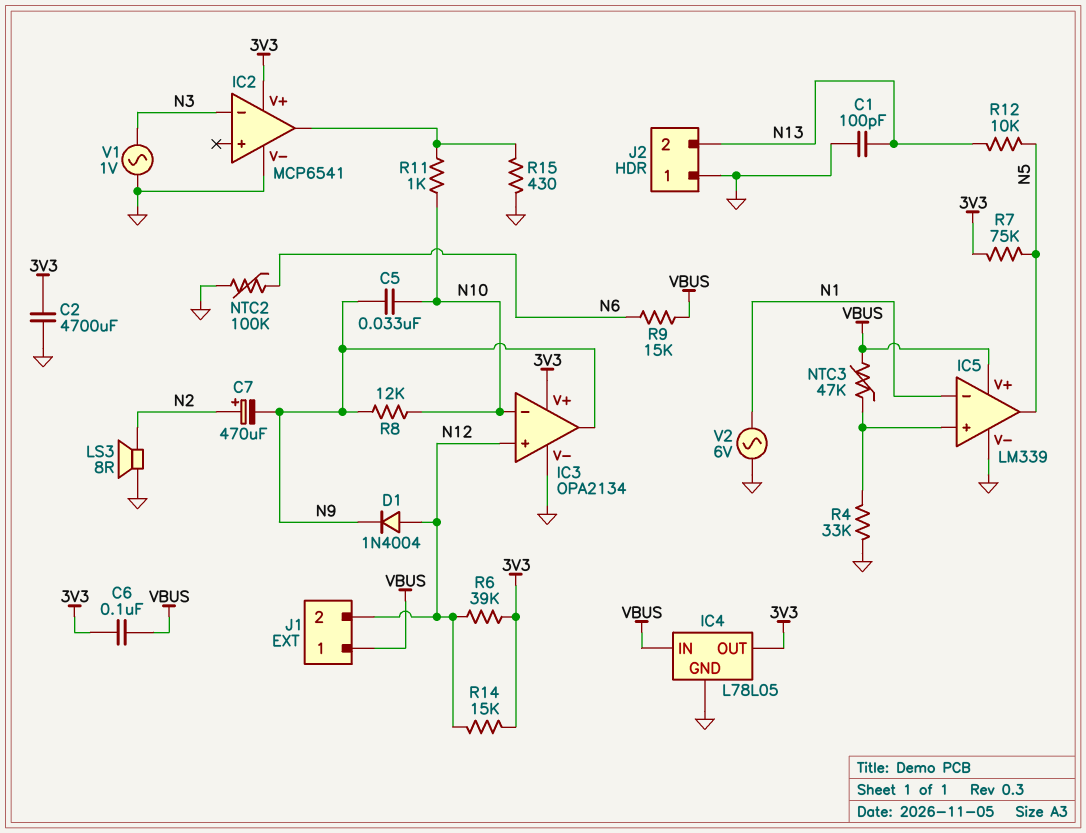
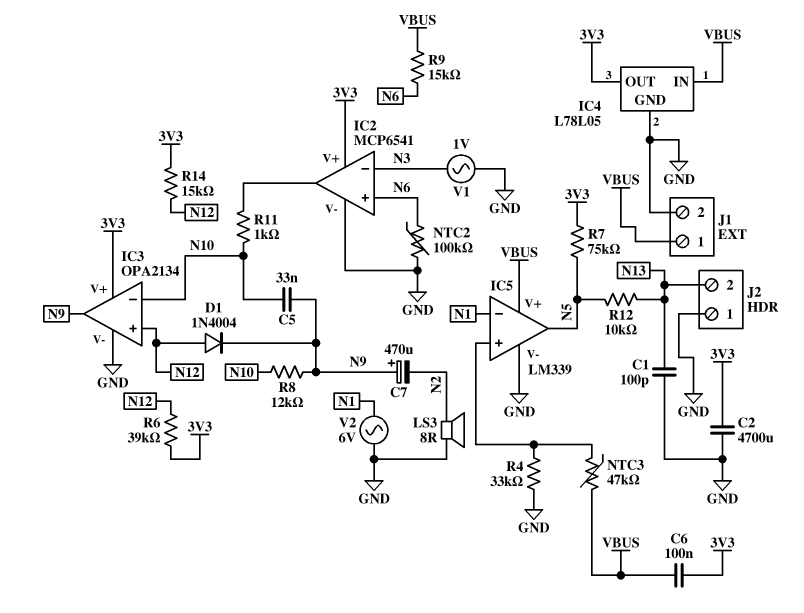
C7: 470uF (plus N2, minus N9) -> 470uF (plus N9, minus N2)
IC2 pin in+: none -> N6
J1 pin 2: N12 -> GND
R15: 430 (GND, IC2/out) -> none

